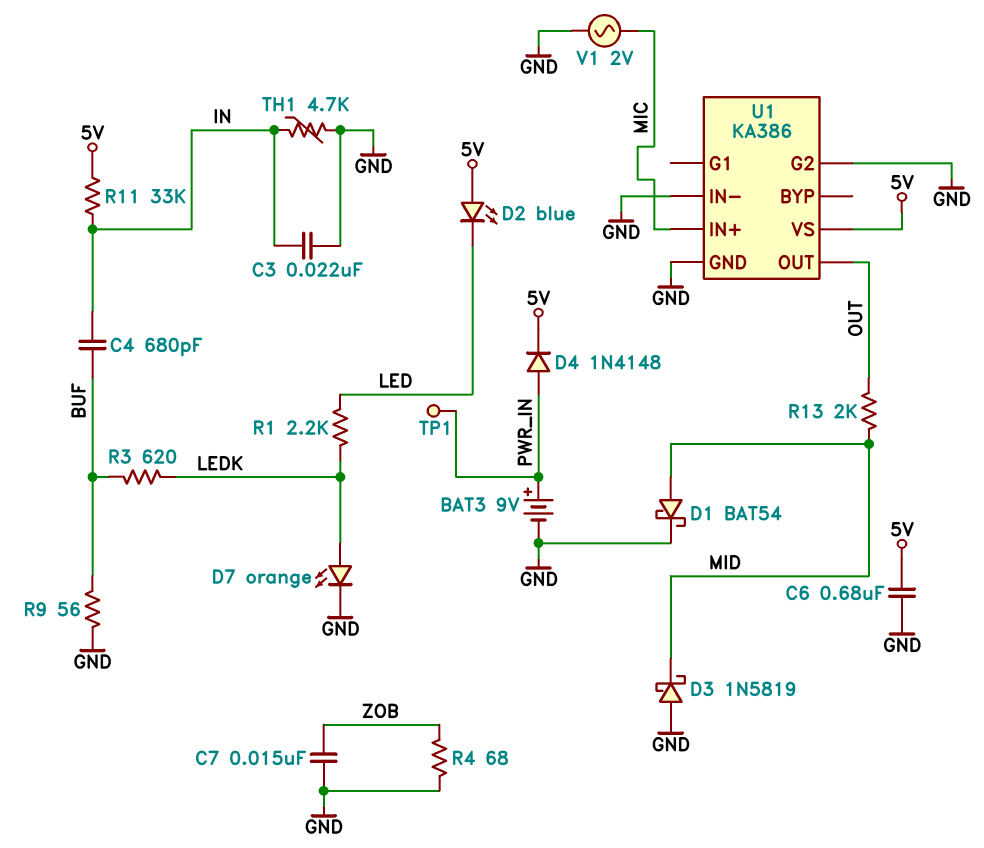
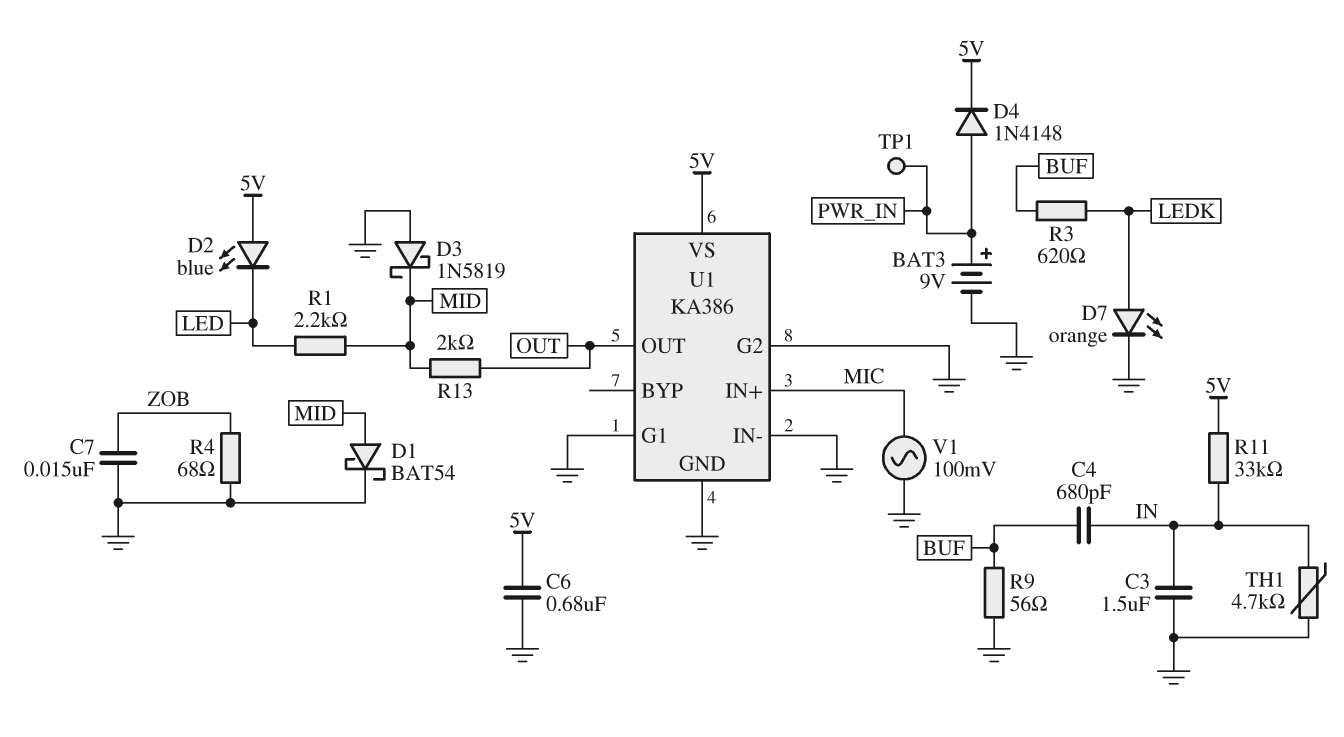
C3: 22nF (GND, IN) -> 1.5uF (GND, IN)
R1: 2.2k (LED, LEDK) -> 2.2k (LED, MID)
U1 pin G1: none -> GND
V1: AC 2V (GND, MIC) -> AC 100mV (GND, MIC)

